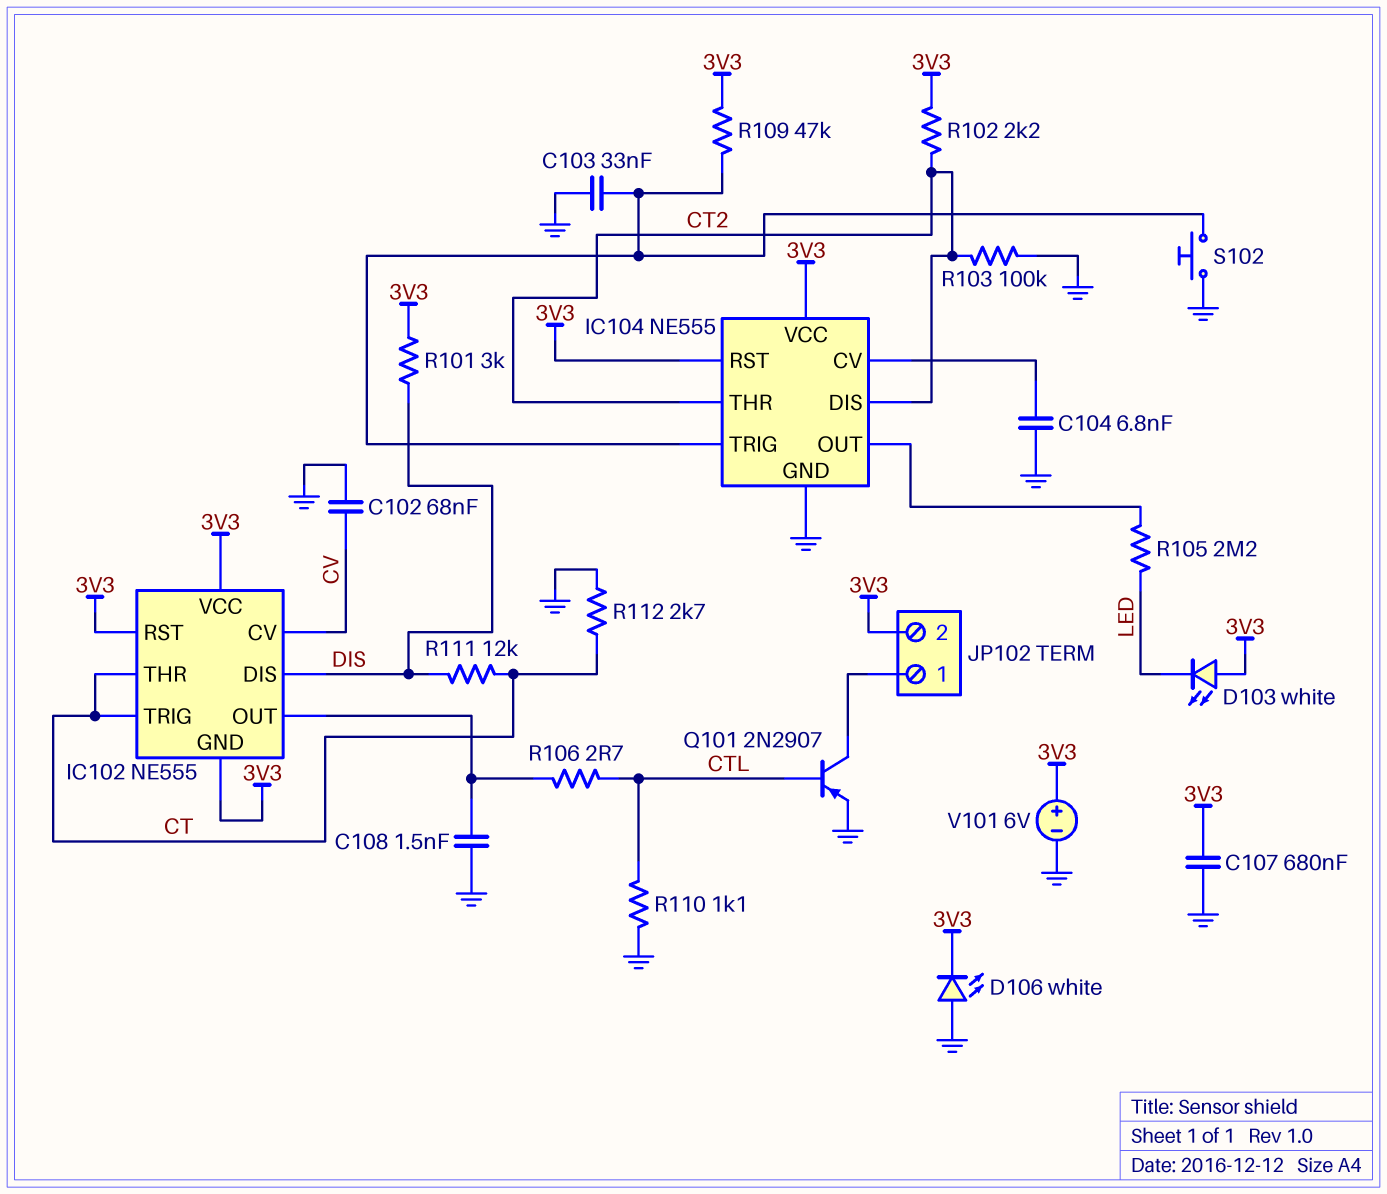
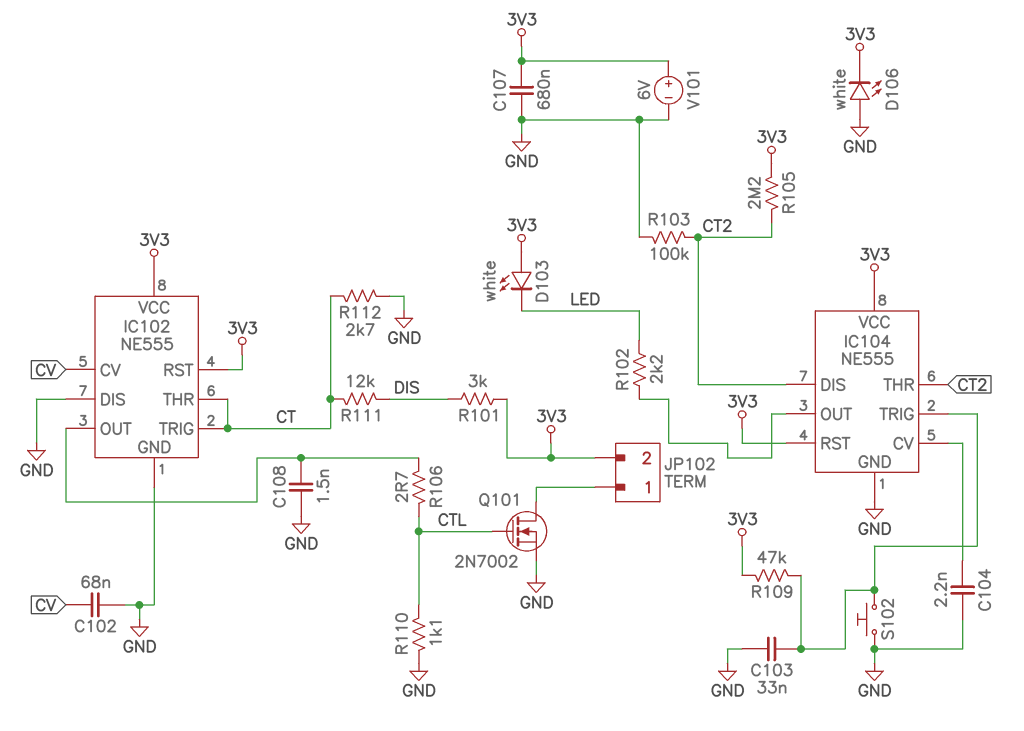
C104: 6.8nF (GND, IC104/CV) -> 2.2nF (GND, IC104/CV)
IC102 pin DIS: DIS -> GND
IC102 pin GND: 3V3 -> GND
Q101: PNP 2N2907 (B CTL, C JP102/1, E GND) -> NMOS 2N7002 (G CTL, D JP102/1, S GND)
R102: 2.2k (3V3, CT2) -> 2.2k (IC104/OUT, LED)
R105: 2.2M (IC104/OUT, LED) -> 2.2M (3V3, CT2)

